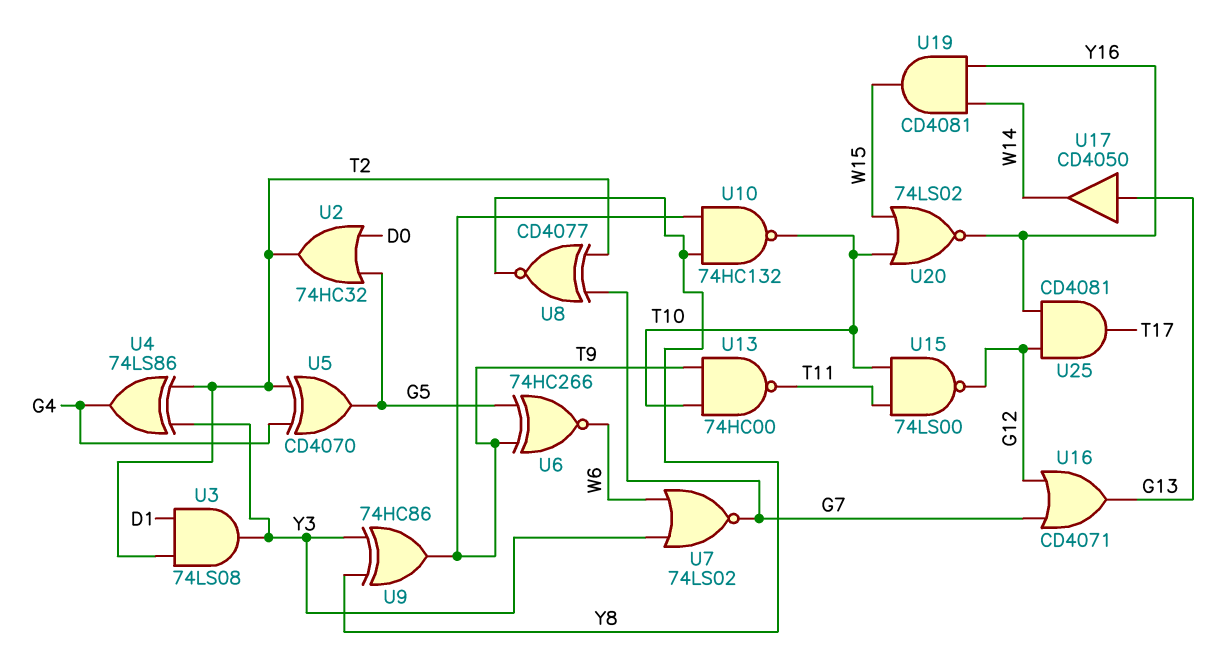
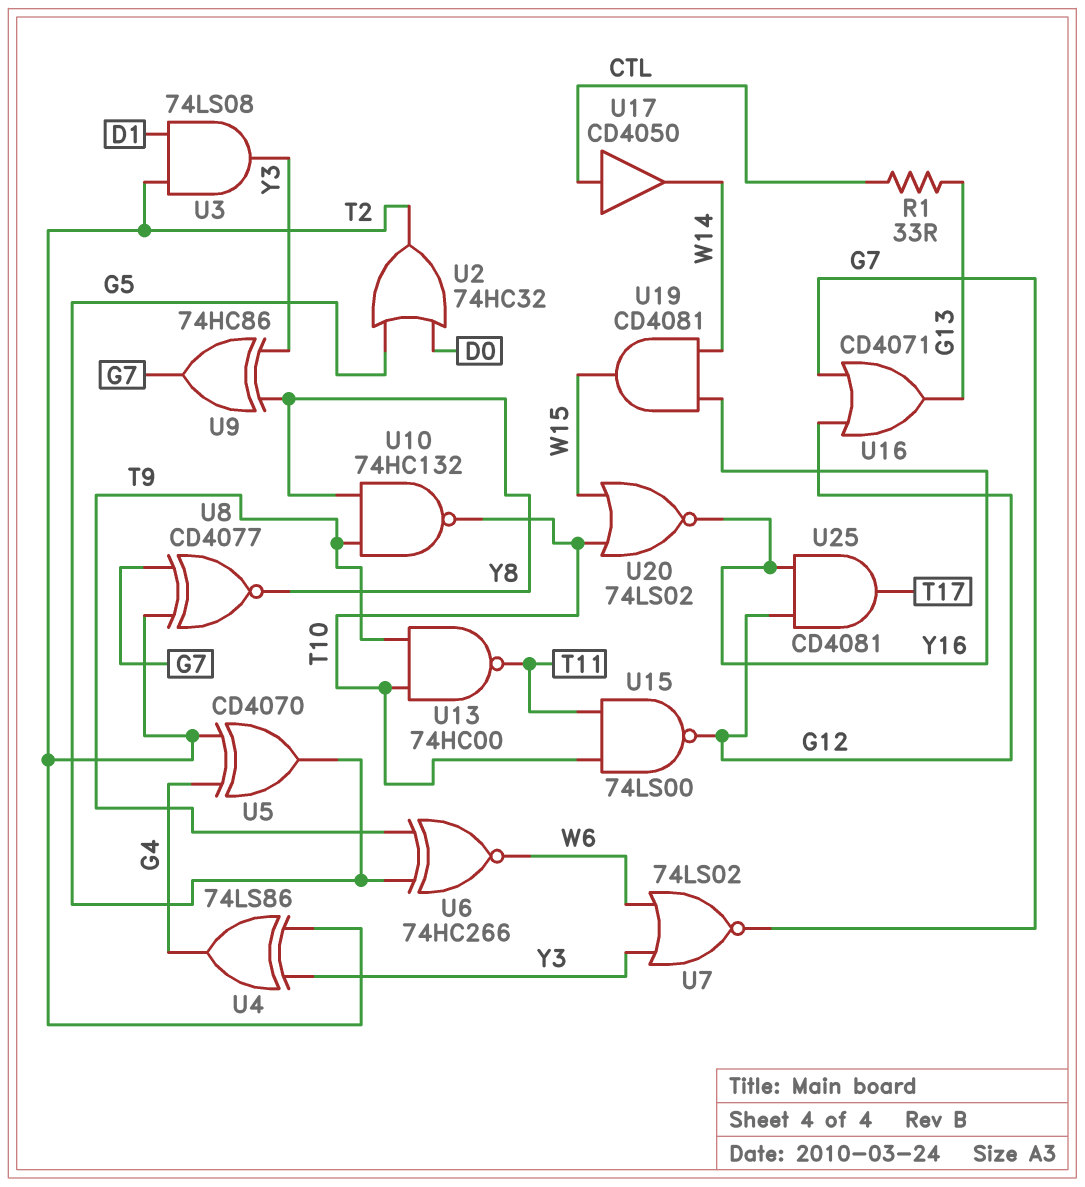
R1: none -> 33 (CTL, G13)
U9: XOR 74HC86 (in Y3, in Y8, out T9) -> XOR 74HC86 (in Y3, in Y8, out G7)
U17: buffer CD4050 (in G13, out W14) -> buffer CD4050 (in CTL, out W14)

